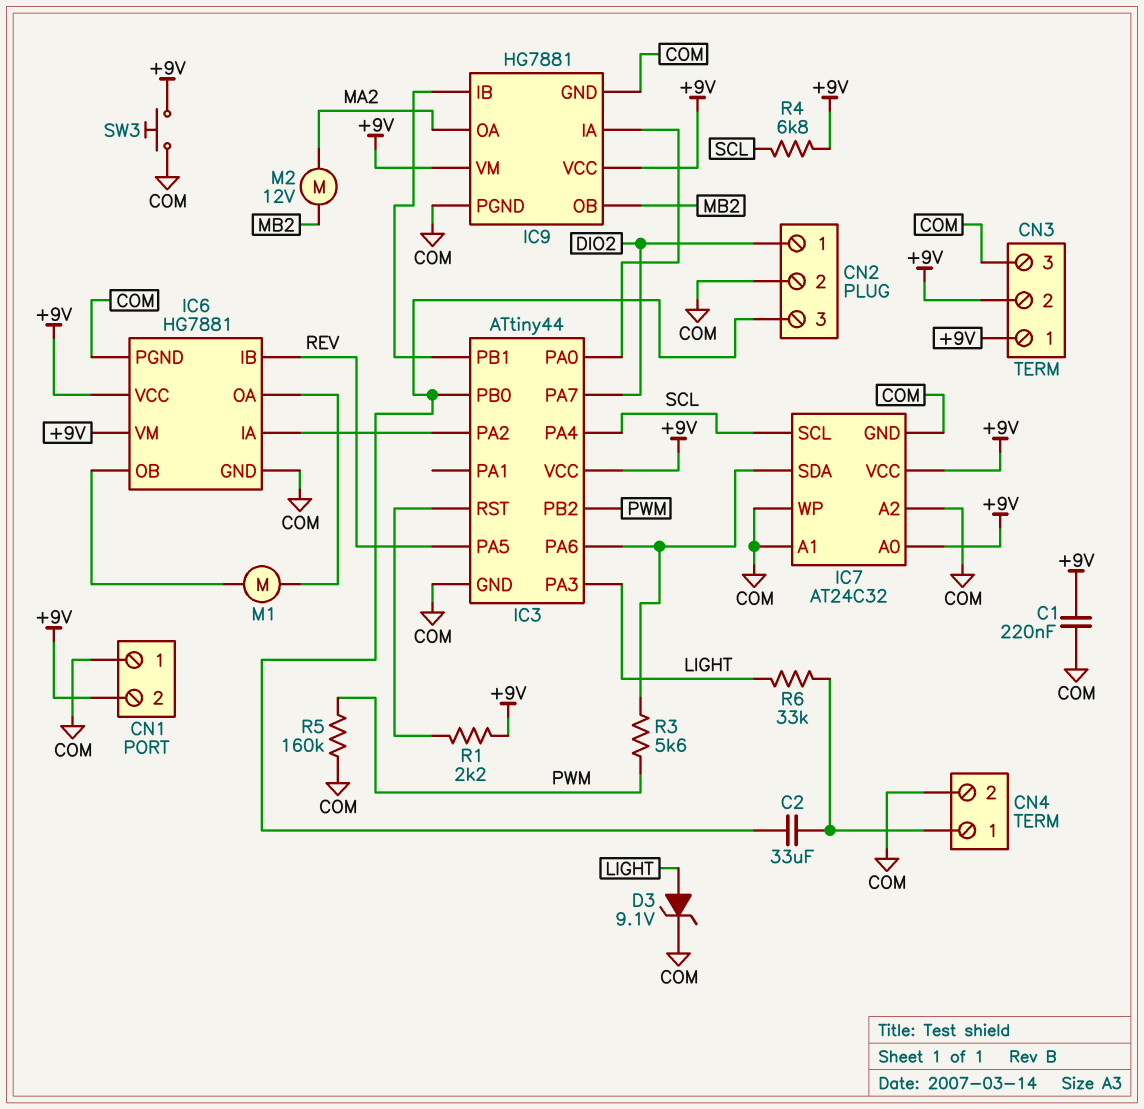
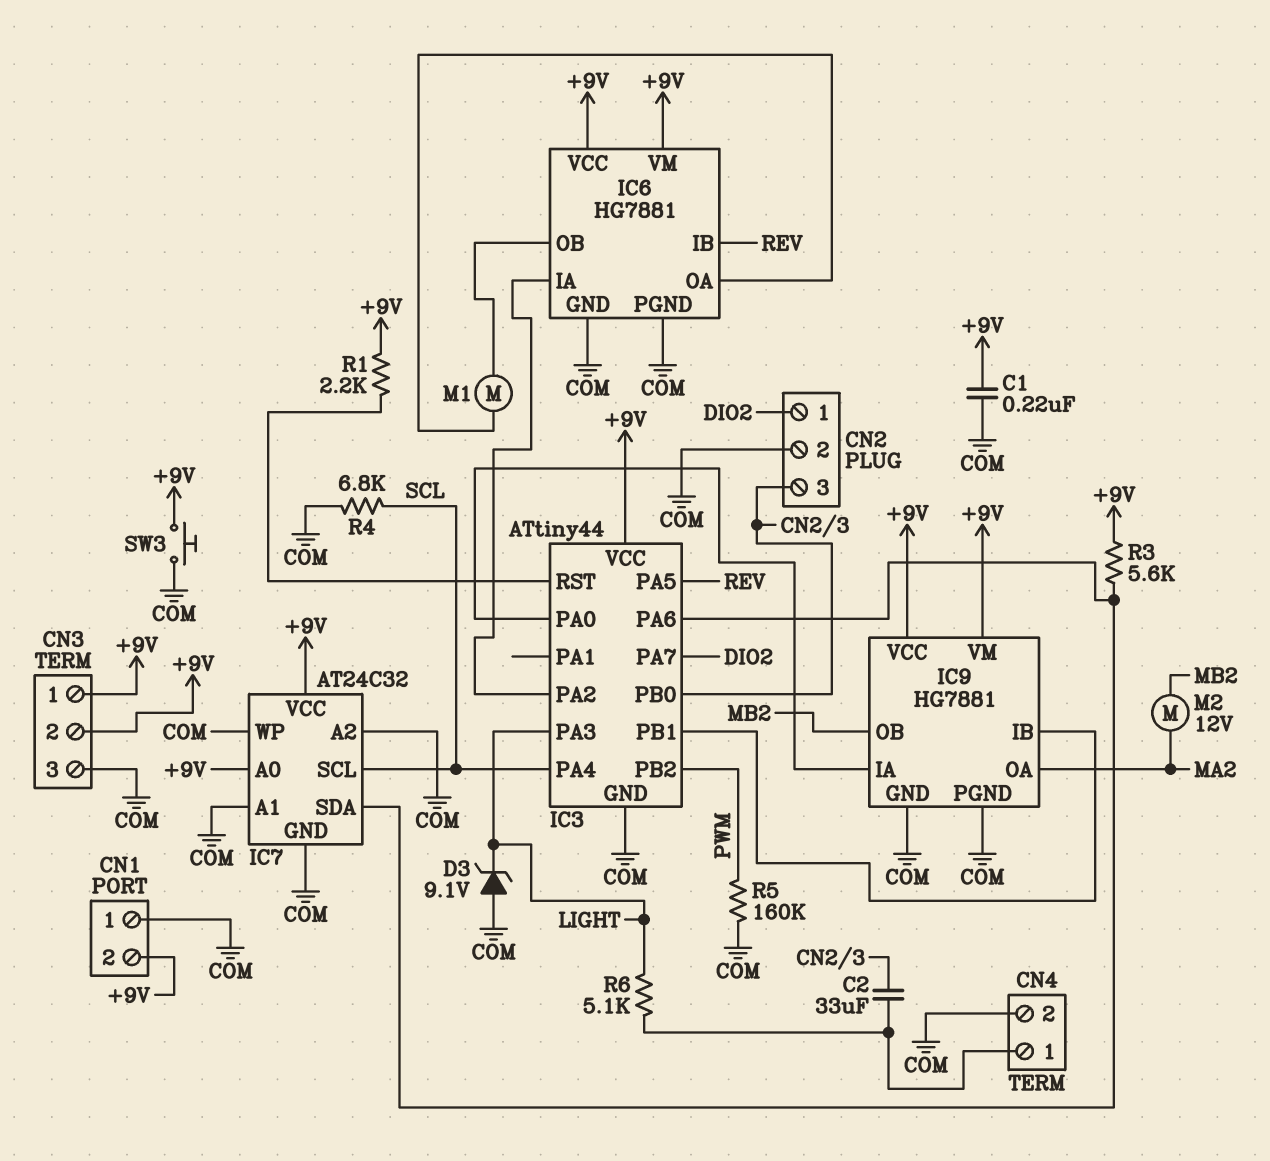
D3: zener 9.1V (A LIGHT, K COM) -> zener 9.1V (A COM, K LIGHT)
R3: 5.6k (IC3/PA6, PWM) -> 5.6k (+9V, IC3/PA6)
R4: 6.8k (+9V, SCL) -> 6.8k (COM, SCL)
R6: 33k (CN4/1, LIGHT) -> 5.1k (CN4/1, LIGHT)

